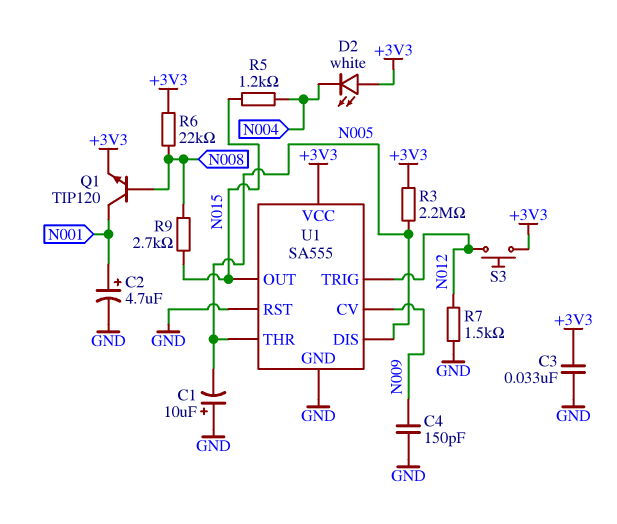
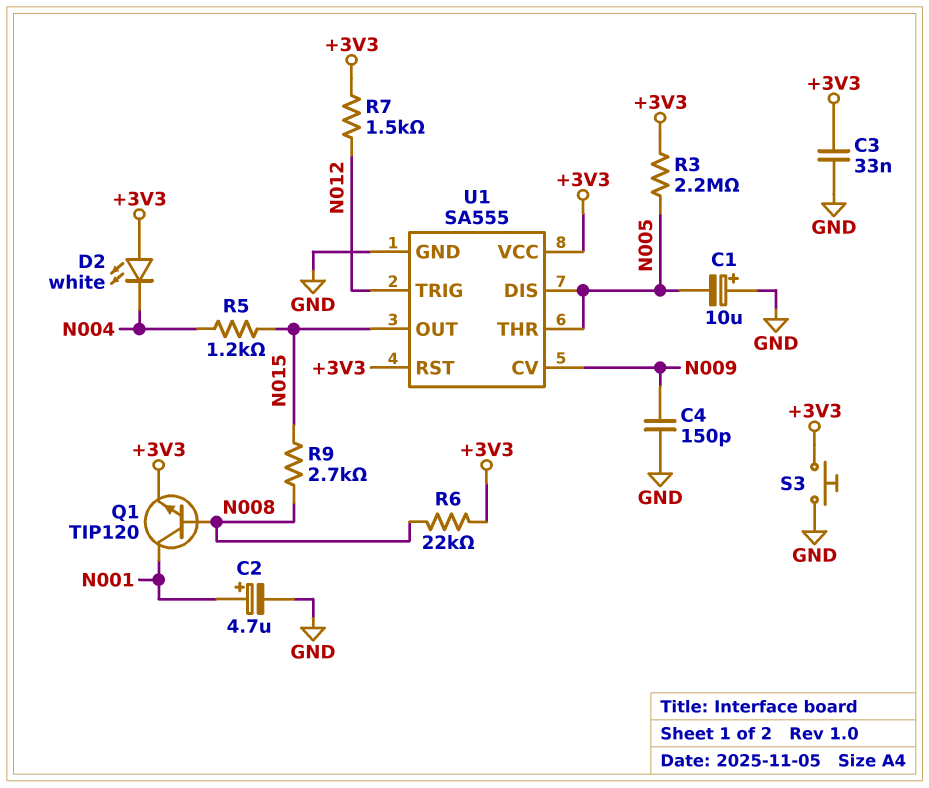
R7: 1.5k (GND, N012) -> 1.5k (+3V3, N012)
S3: button (+3V3, N012) -> button (+3V3, GND)
U1 pin RST: GND -> +3V3

